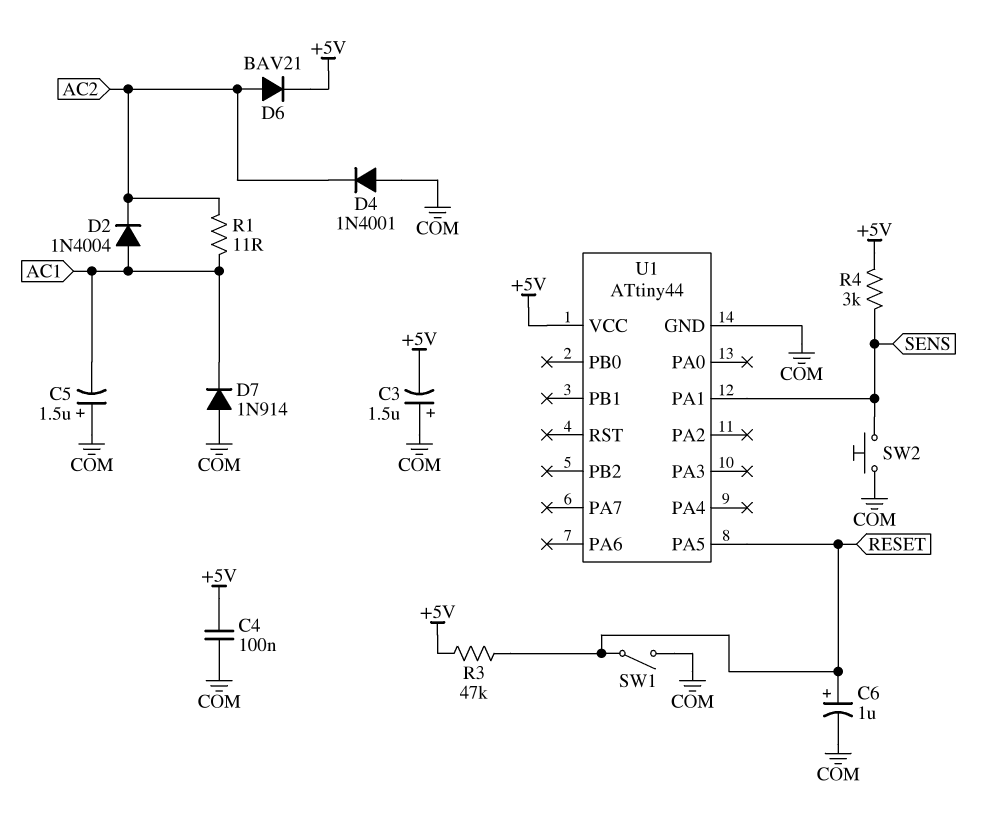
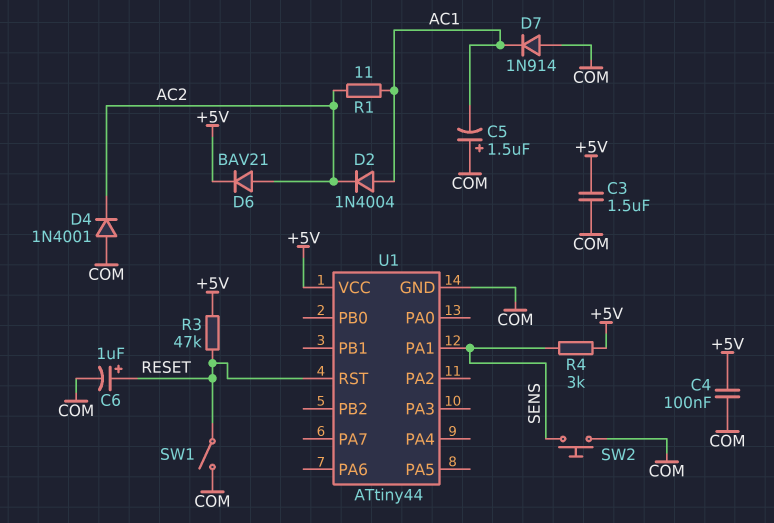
C3: 1.5uF (plus COM, minus +5V) -> 1.5uF (+5V, COM)
U1 pin PA5: RESET -> none
U1 pin RST: none -> RESET

